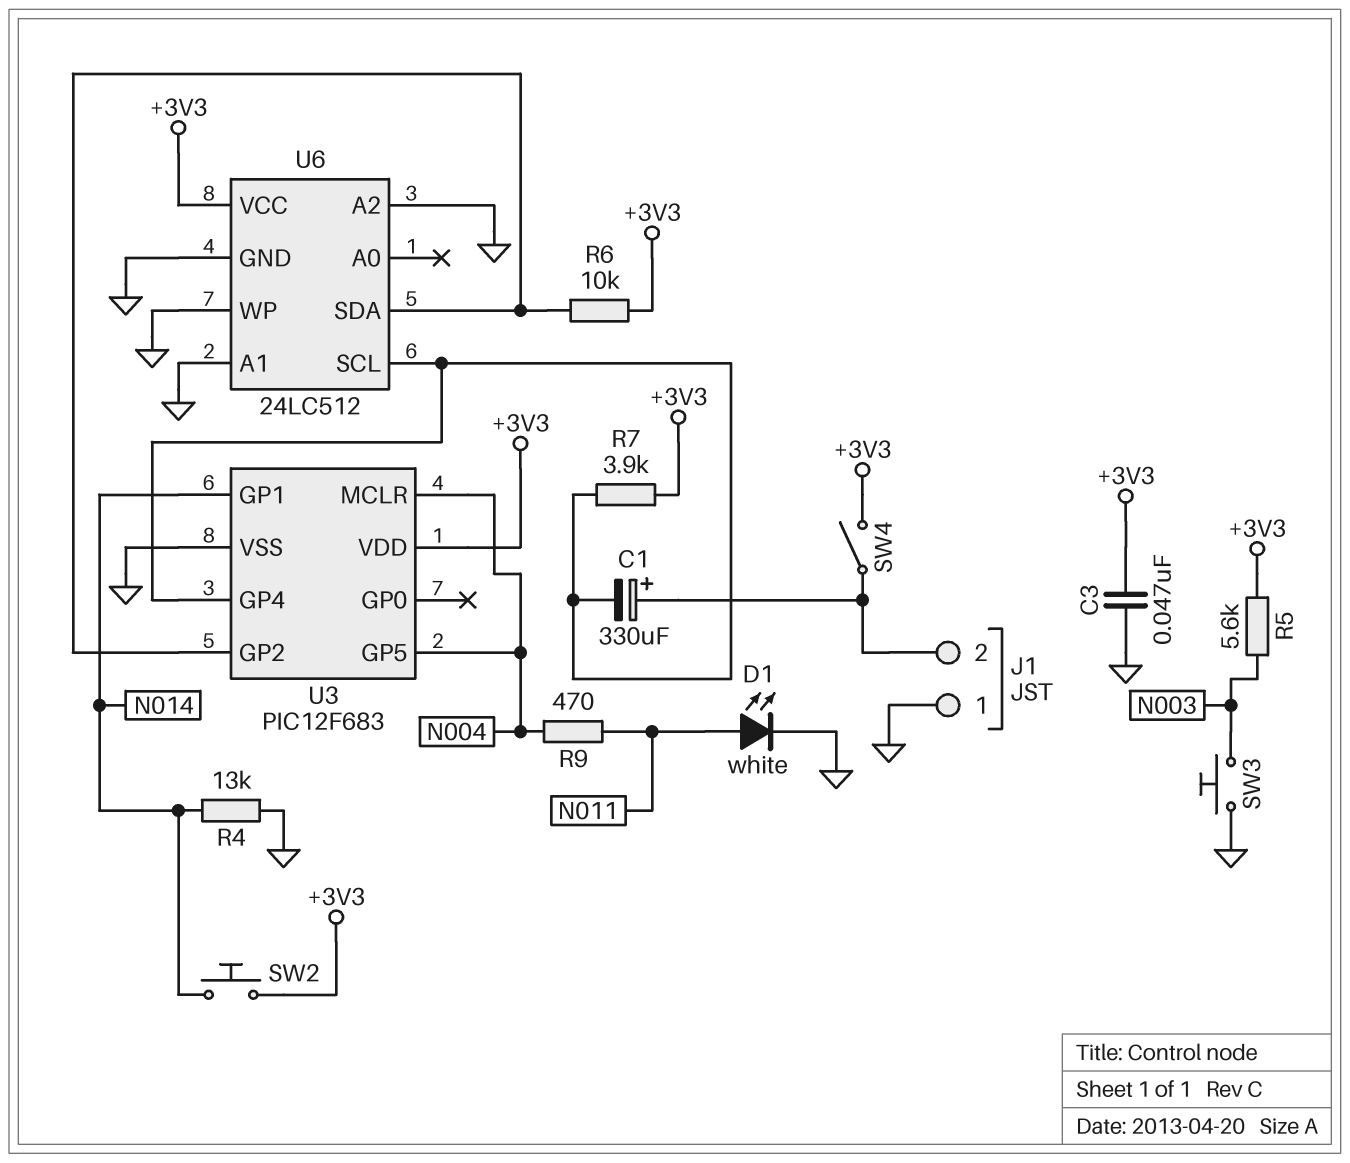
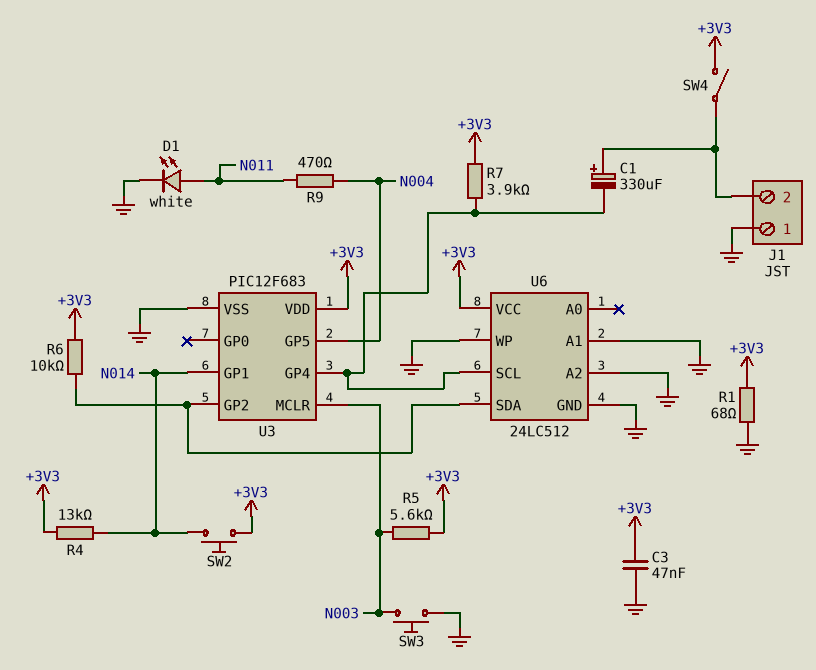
R1: none -> 68 (+3V3, GND)
R4: 13k (GND, N014) -> 13k (+3V3, N014)
U3 pin MCLR: N004 -> N003

